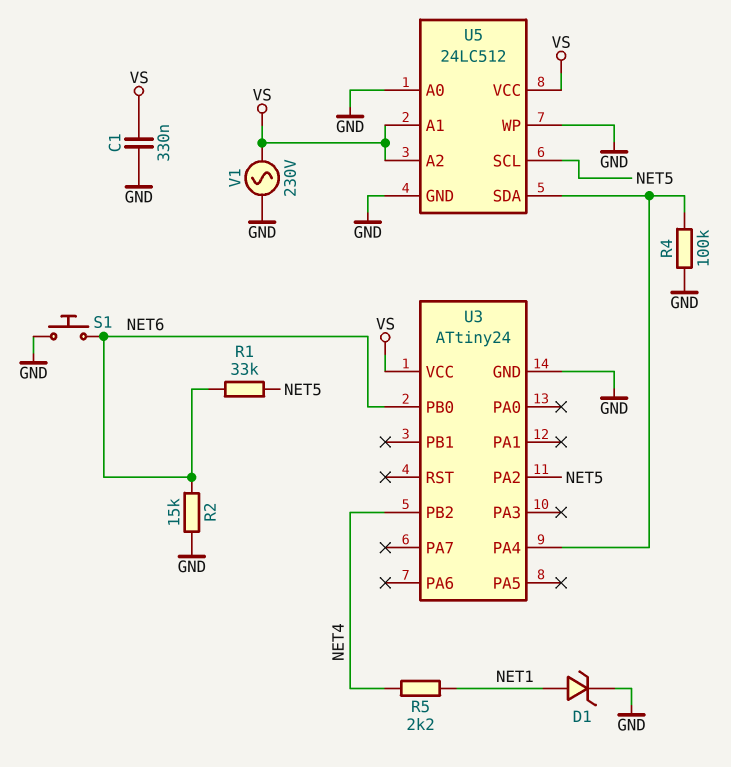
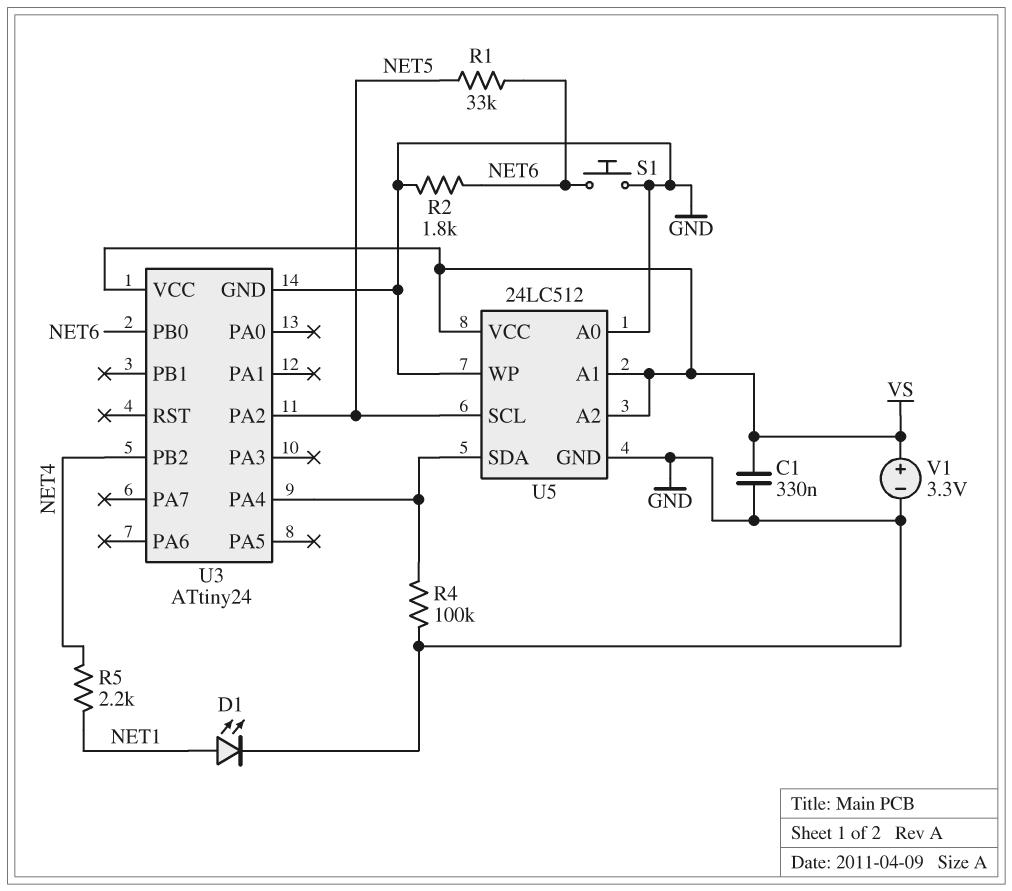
D1: zener (A NET1, K GND) -> LED (A NET1, K GND)
R2: 15k (GND, NET6) -> 1.8k (GND, NET6)
V1: AC 230V (GND, VS) -> 3.3V (plus VS, minus GND)

